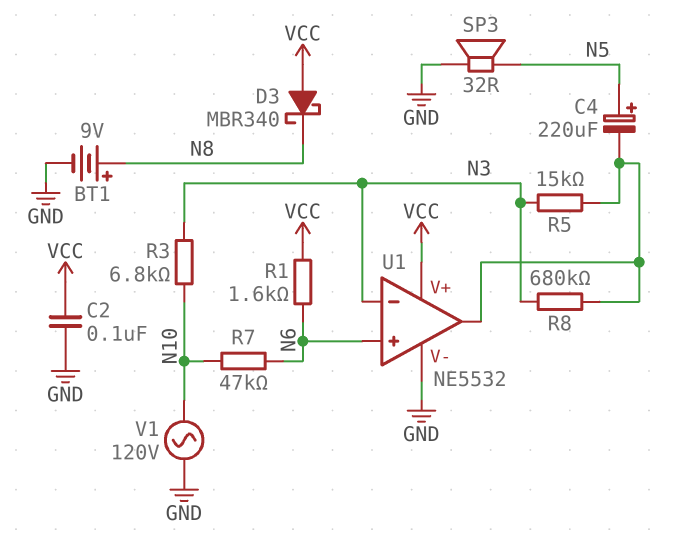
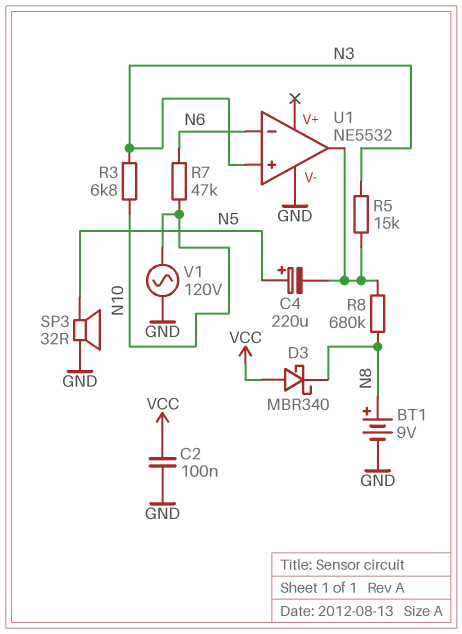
R1: 1.6k (N6, VCC) -> none
R8: 680k (N3, U1/out) -> 680k (N8, U1/out)
U1 pin V+: VCC -> none
U1 pin in+: N6 -> N3
U1 pin in-: N3 -> N6

